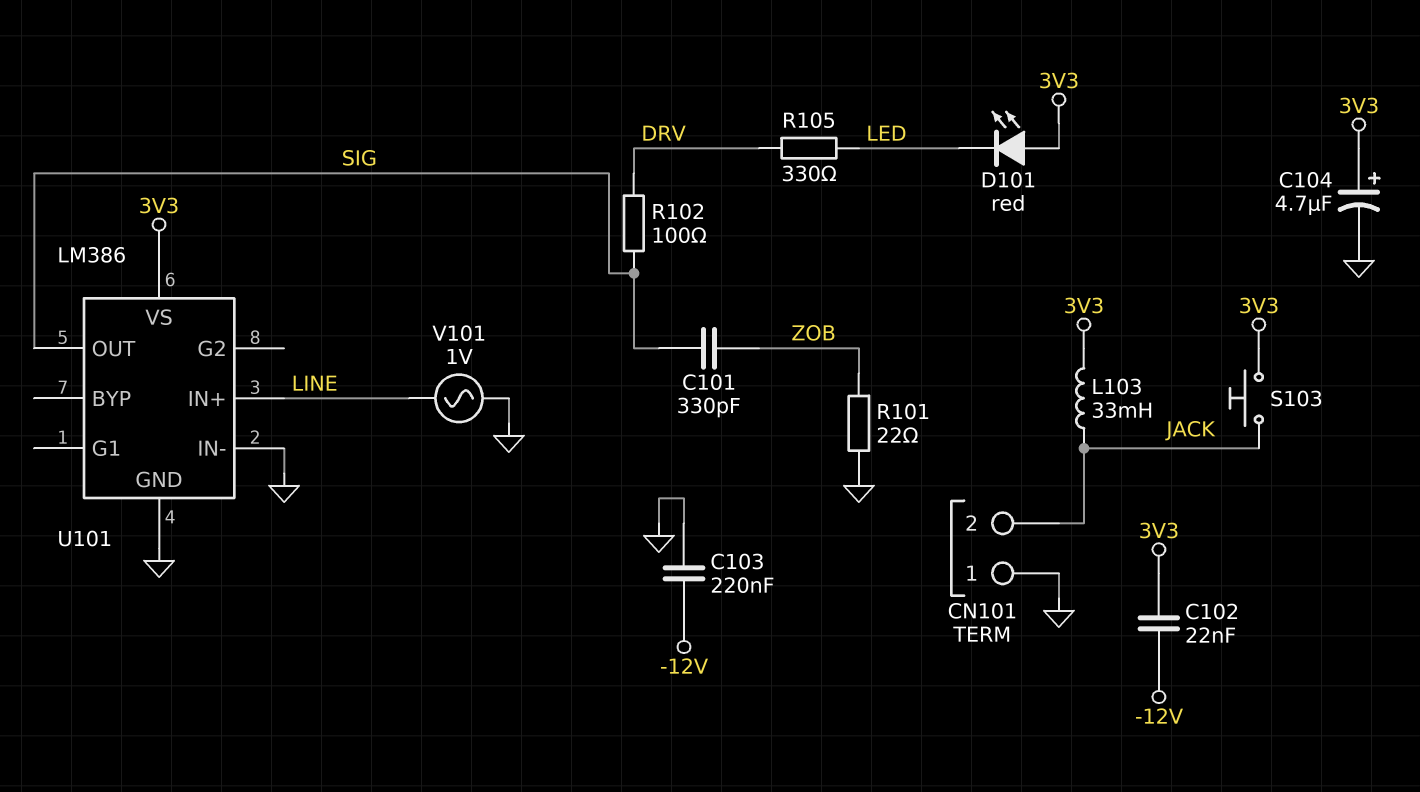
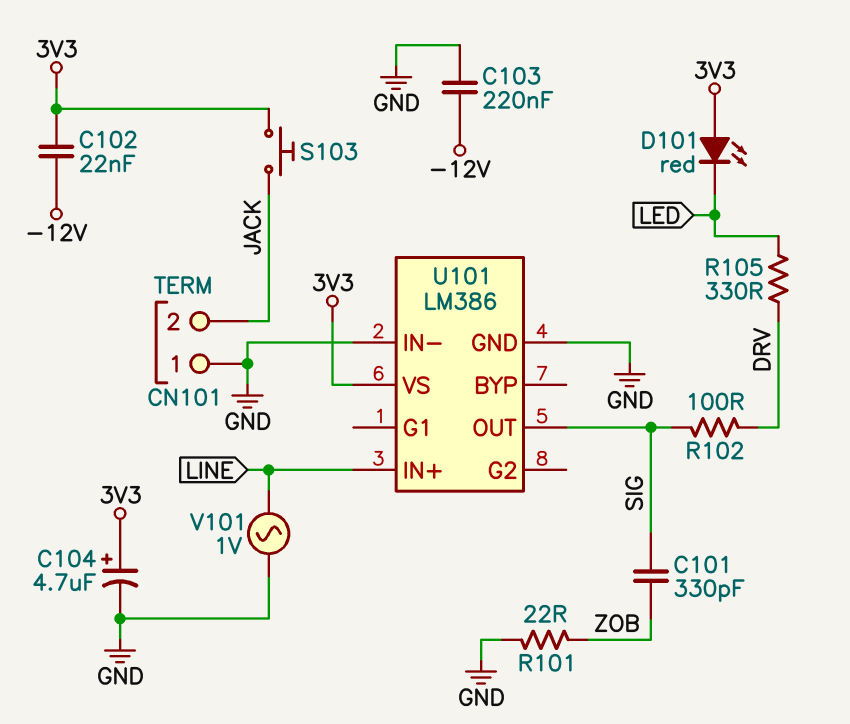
L103: 33mH (3V3, JACK) -> none

